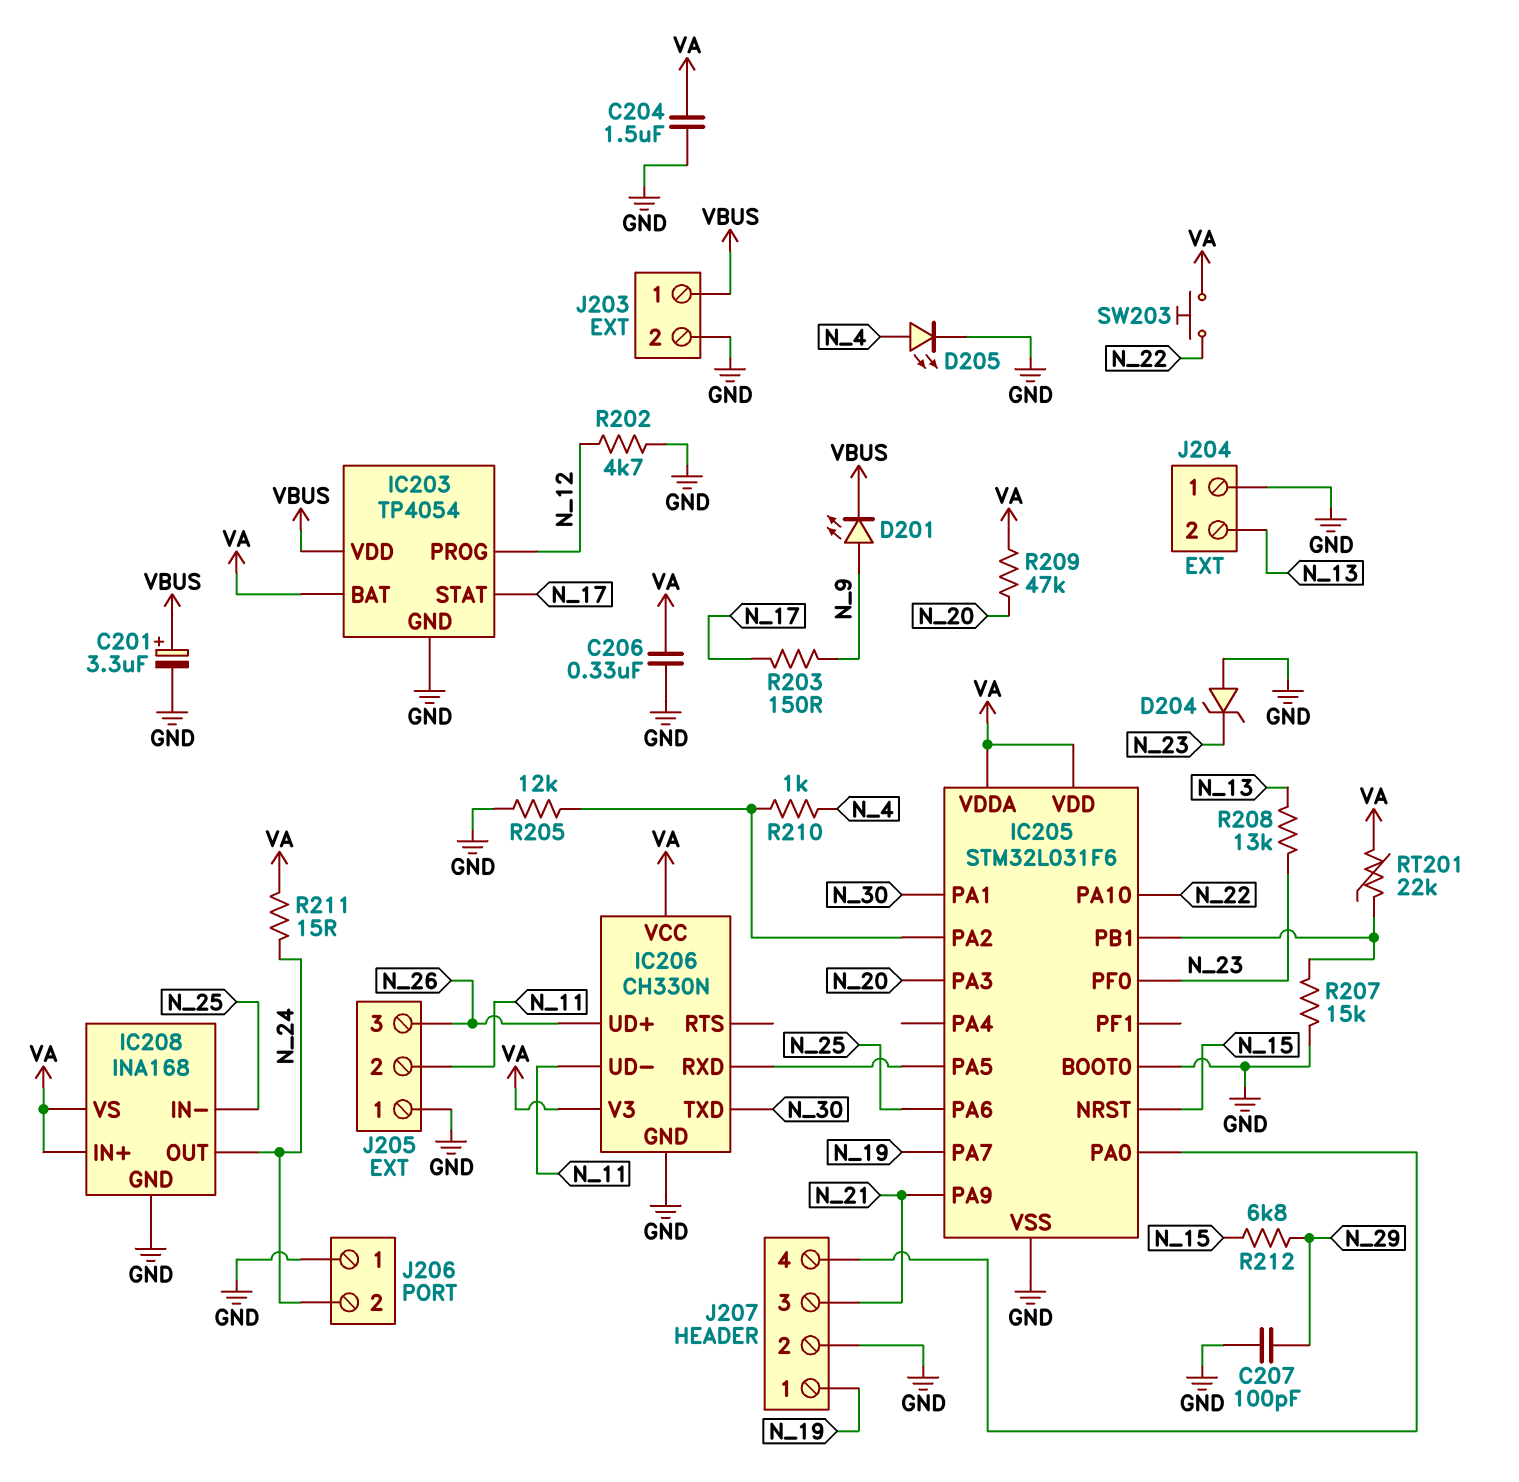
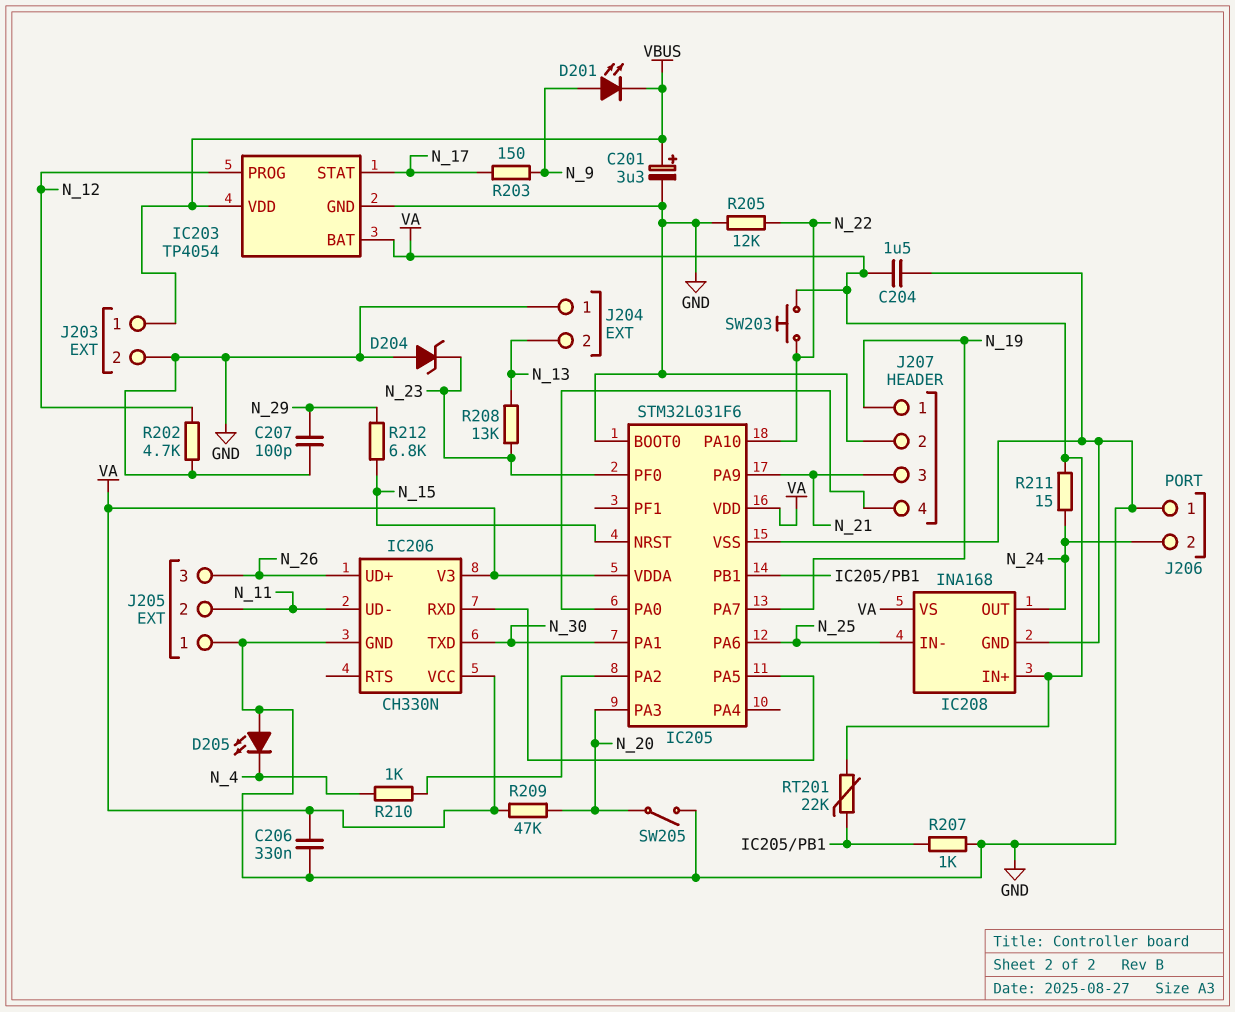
D205: LED (A N_4, K GND) -> LED (A GND, K N_4)
R205: 12k (GND, IC205/PA2) -> 12k (GND, N_22)
R207: 15k (GND, IC205/PB1) -> 1k (GND, IC205/PB1)
SW205: none -> switch (GND, N_20)

